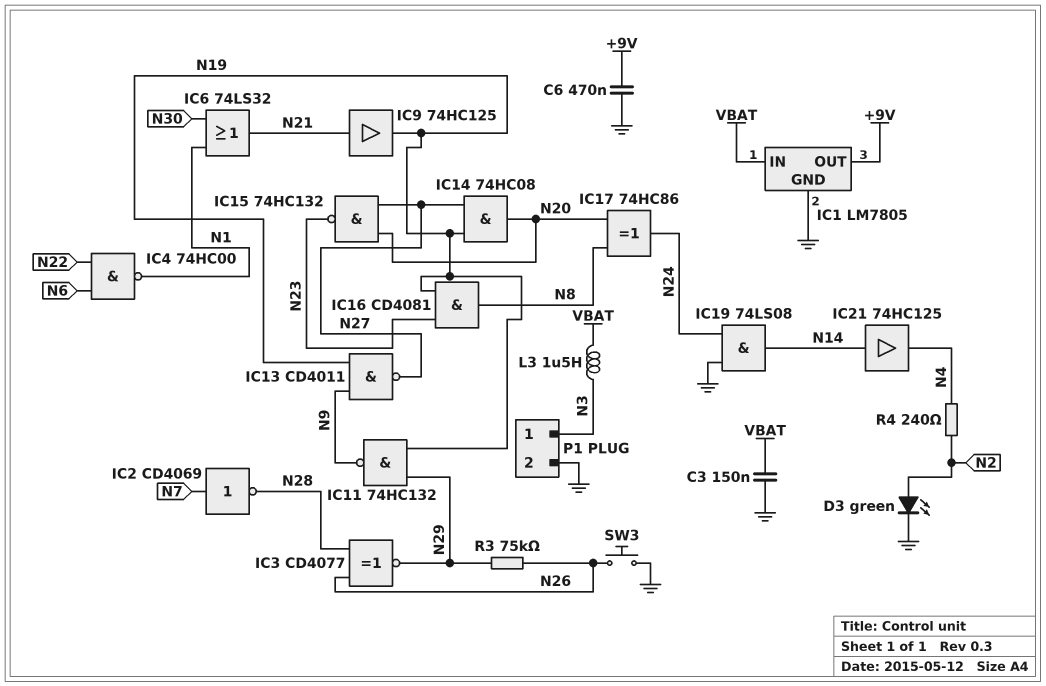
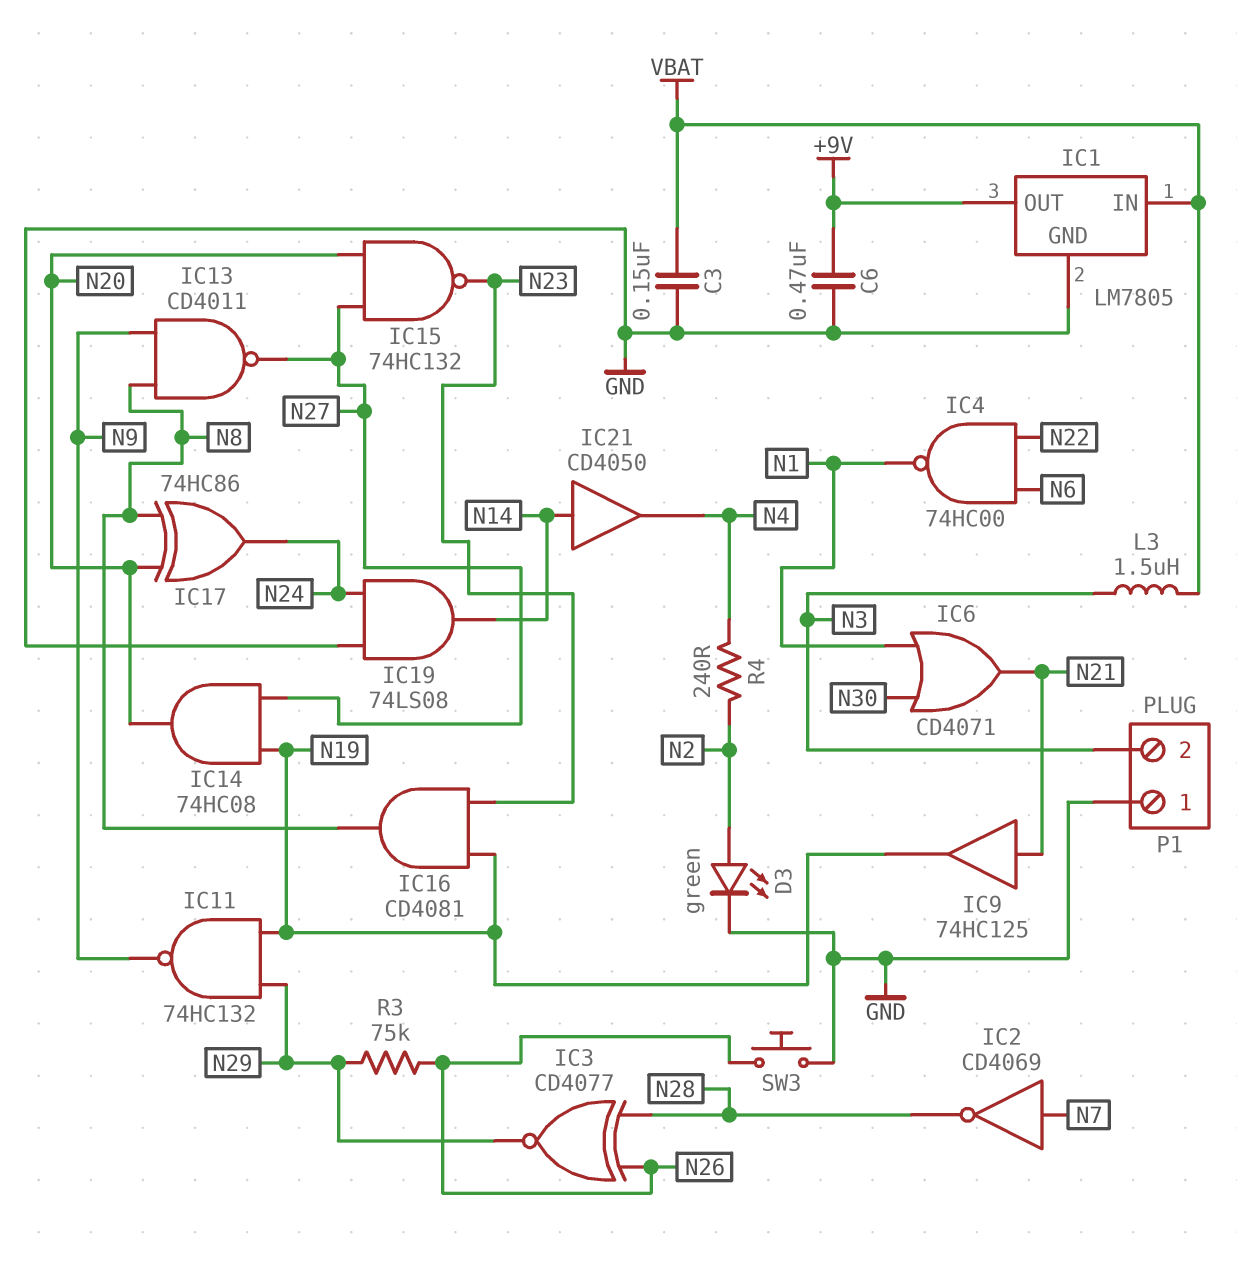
IC6: OR 74LS32 (in N1, in N30, out N21) -> OR CD4071 (in N1, in N30, out N21)
IC13: NAND CD4011 (in N9, in N19, out N27) -> NAND CD4011 (in N8, in N9, out N27)
IC21: buffer 74HC125 (in N14, out N4) -> buffer CD4050 (in N14, out N4)
P1 pin 1: N3 -> GND
P1 pin 2: GND -> N3

